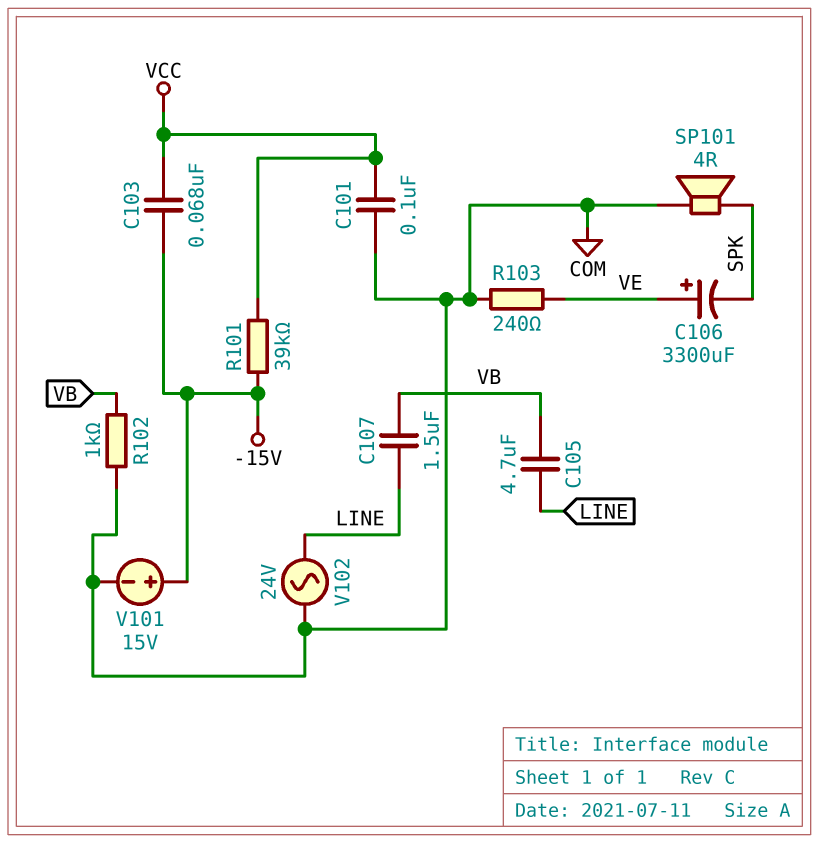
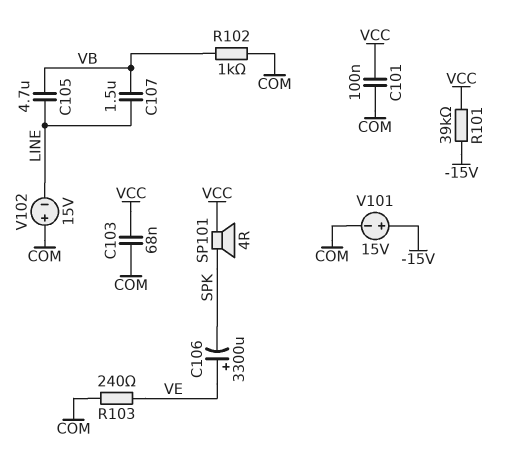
C103: 68nF (-15V, VCC) -> 68nF (COM, VCC)
SP101: speaker 4R (COM, SPK) -> speaker 4R (SPK, VCC)
V102: AC 24V (COM, LINE) -> 15V (plus COM, minus LINE)

